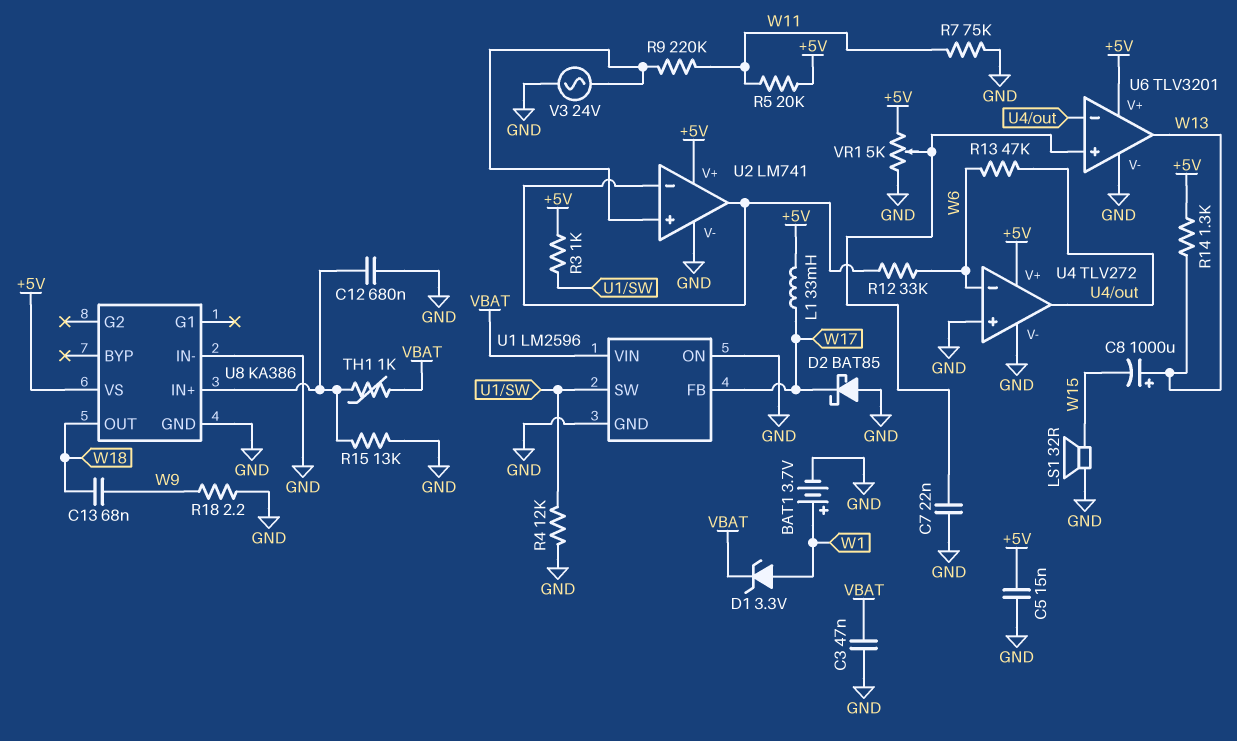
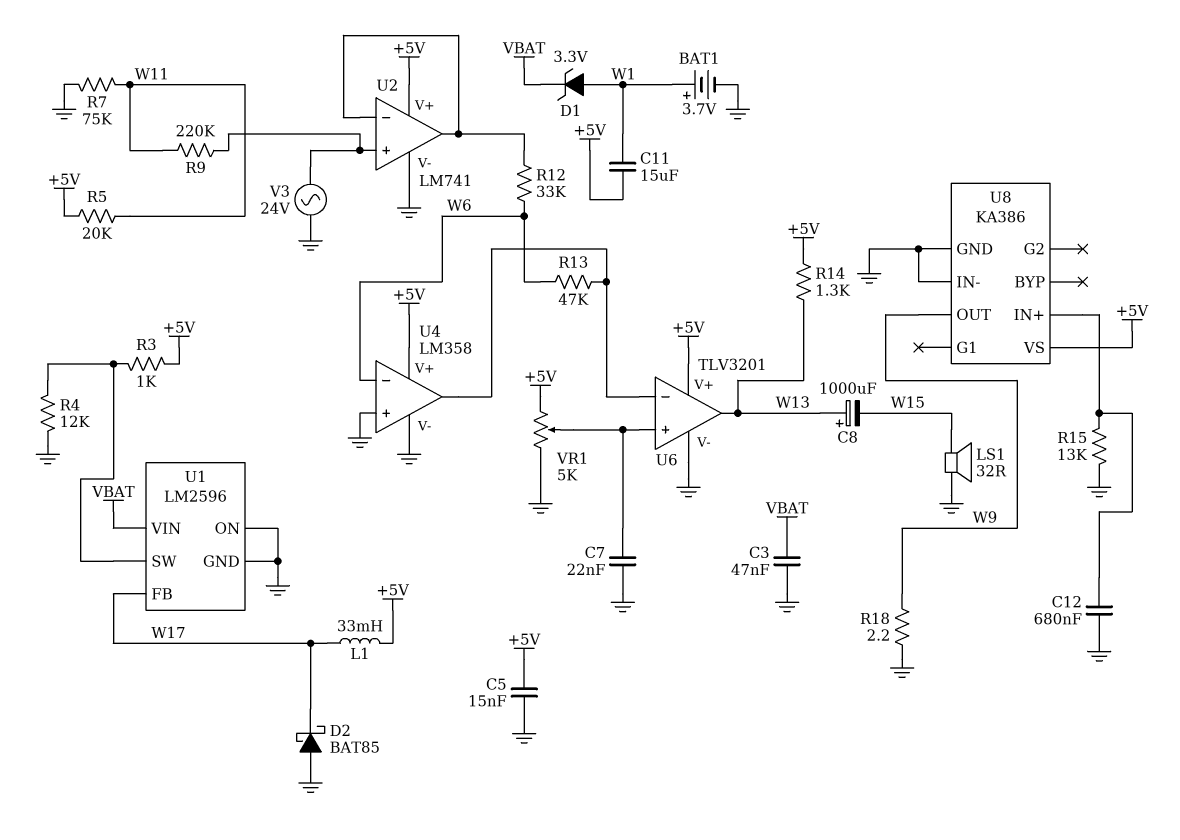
C11: none -> 15uF (+5V, W1)
C13: 68nF (W9, W18) -> none
TH1: 1k (U8/IN+, VBAT) -> none
U4: TLV272 -> LM358
U8 pin OUT: W18 -> W9

